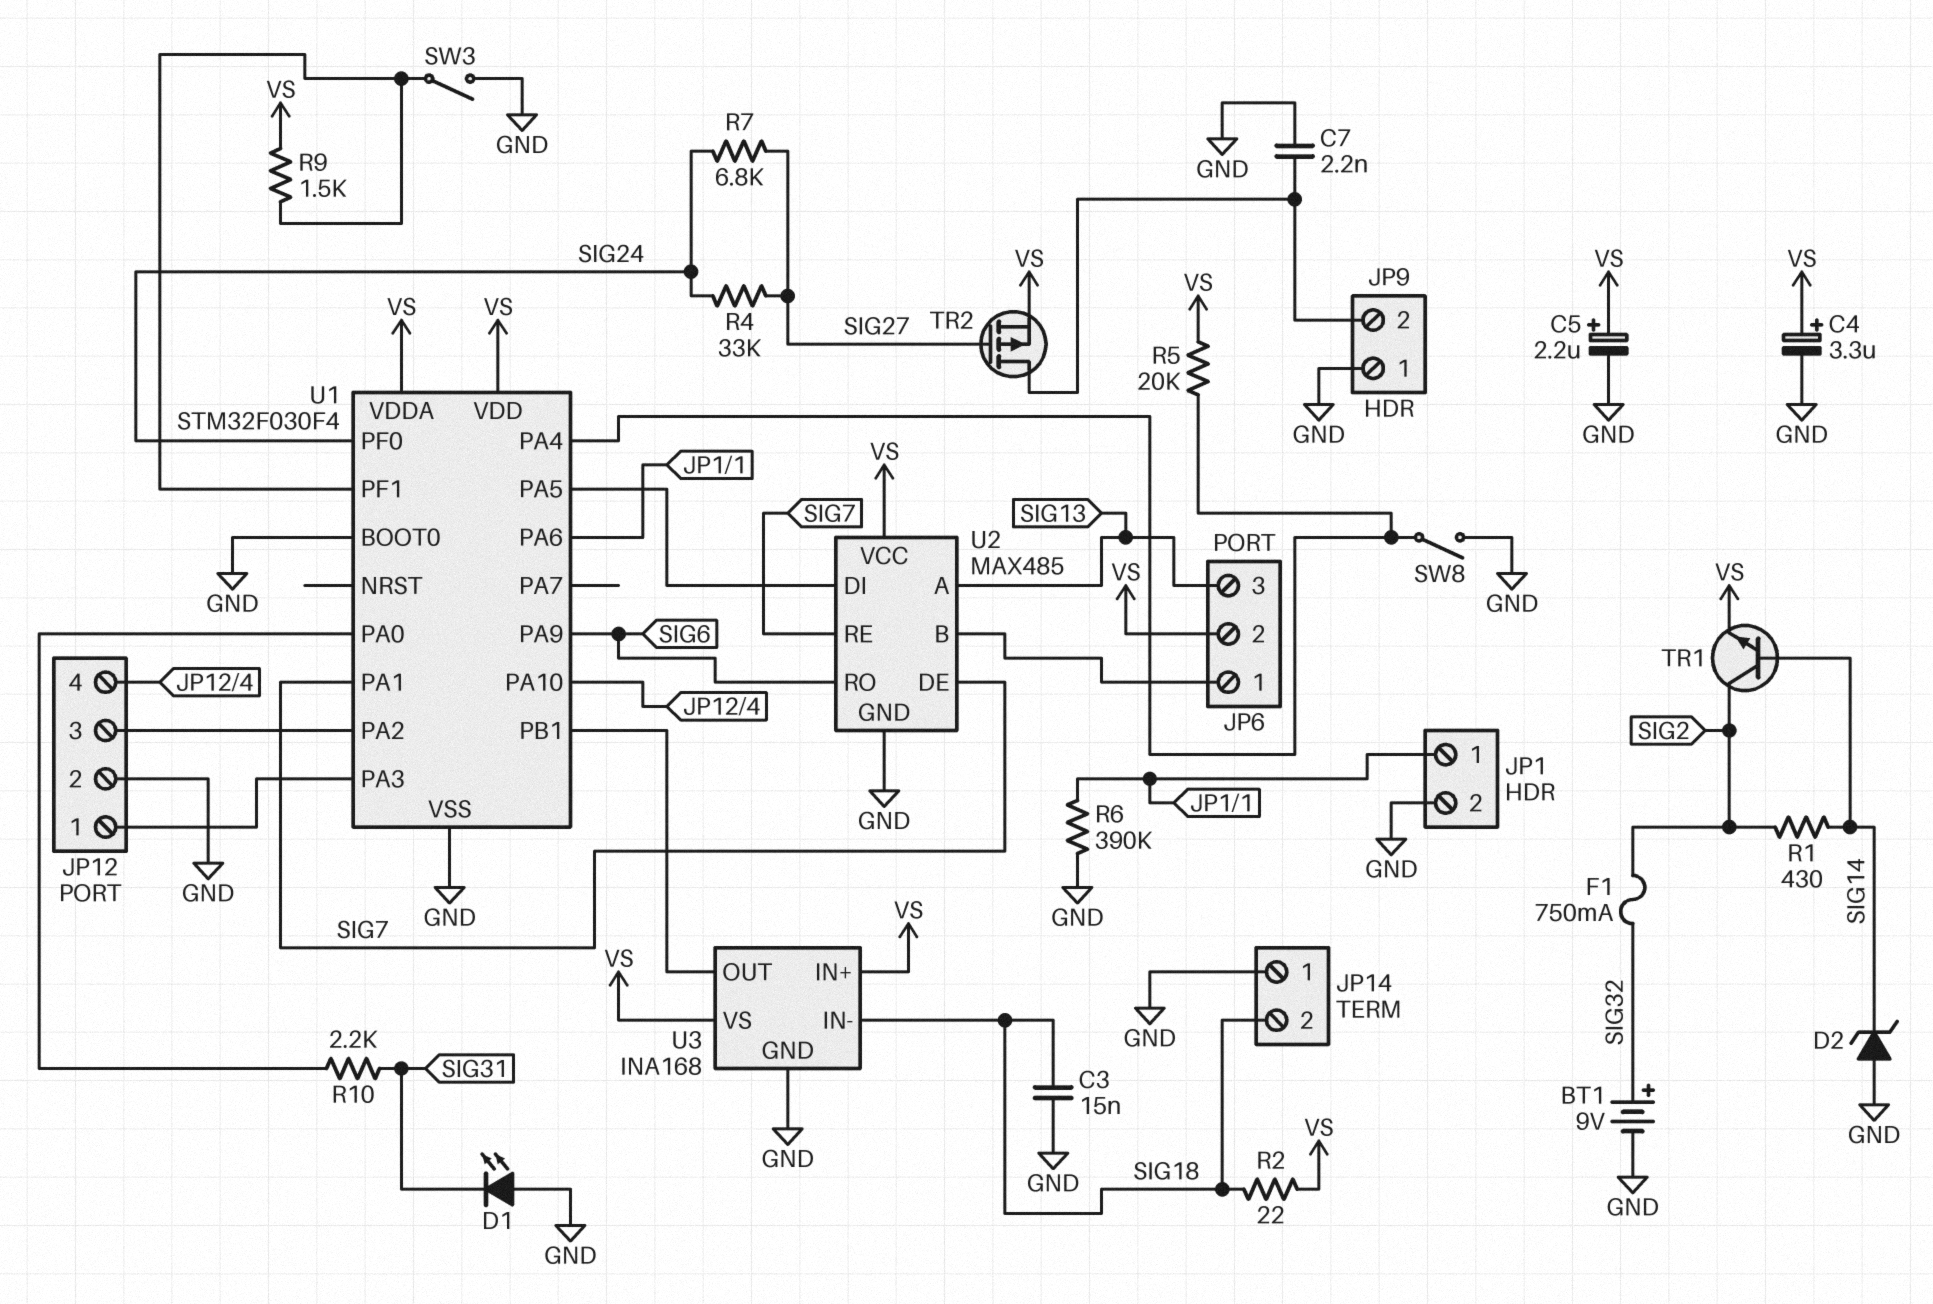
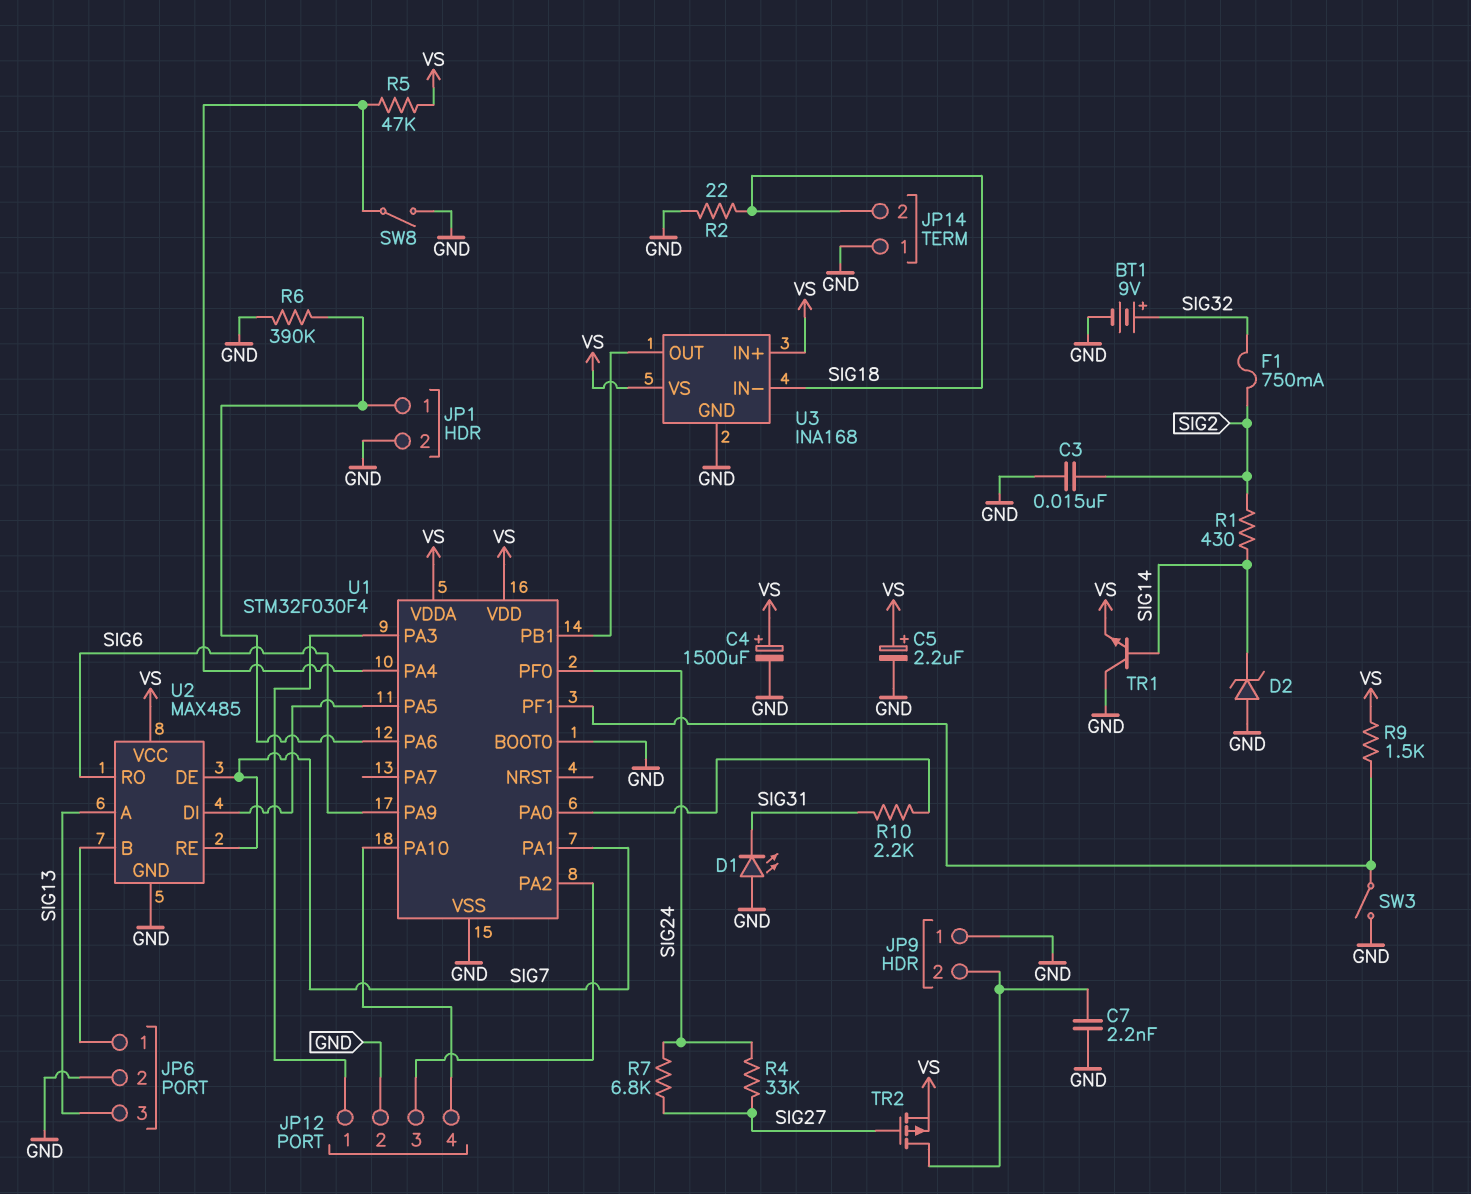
C3: 15nF (GND, SIG18) -> 15nF (GND, SIG2)
C4: 3.3uF (plus VS, minus GND) -> 1500uF (plus VS, minus GND)
JP6 pin 2: VS -> GND
R2: 22 (SIG18, VS) -> 22 (GND, SIG18)
R5: 20k (U1/PA4, VS) -> 47k (U1/PA4, VS)
TR1: NPN (B SIG14, C SIG2, E VS) -> NPN (B SIG14, C GND, E VS)

